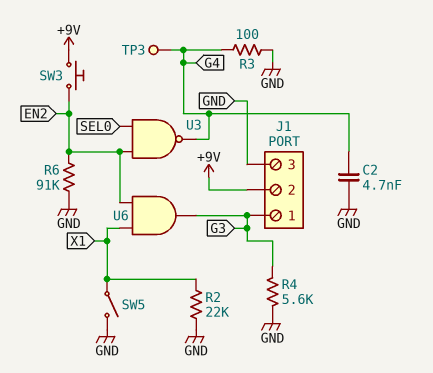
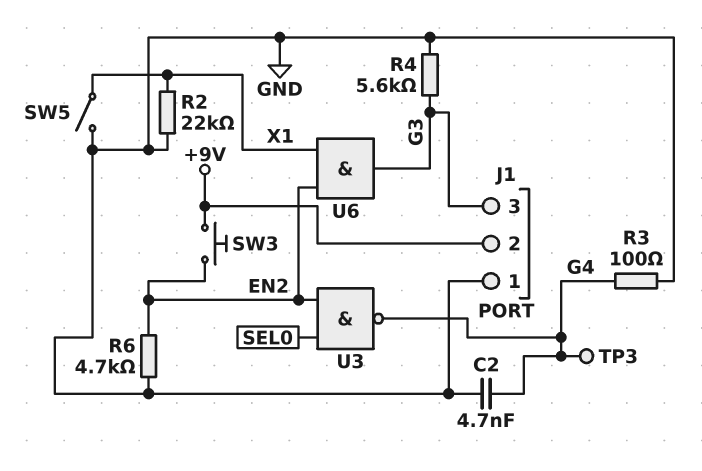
J1 pin 1: G3 -> GND
J1 pin 3: GND -> G3
R6: 91k (EN2, GND) -> 4.7k (EN2, GND)

